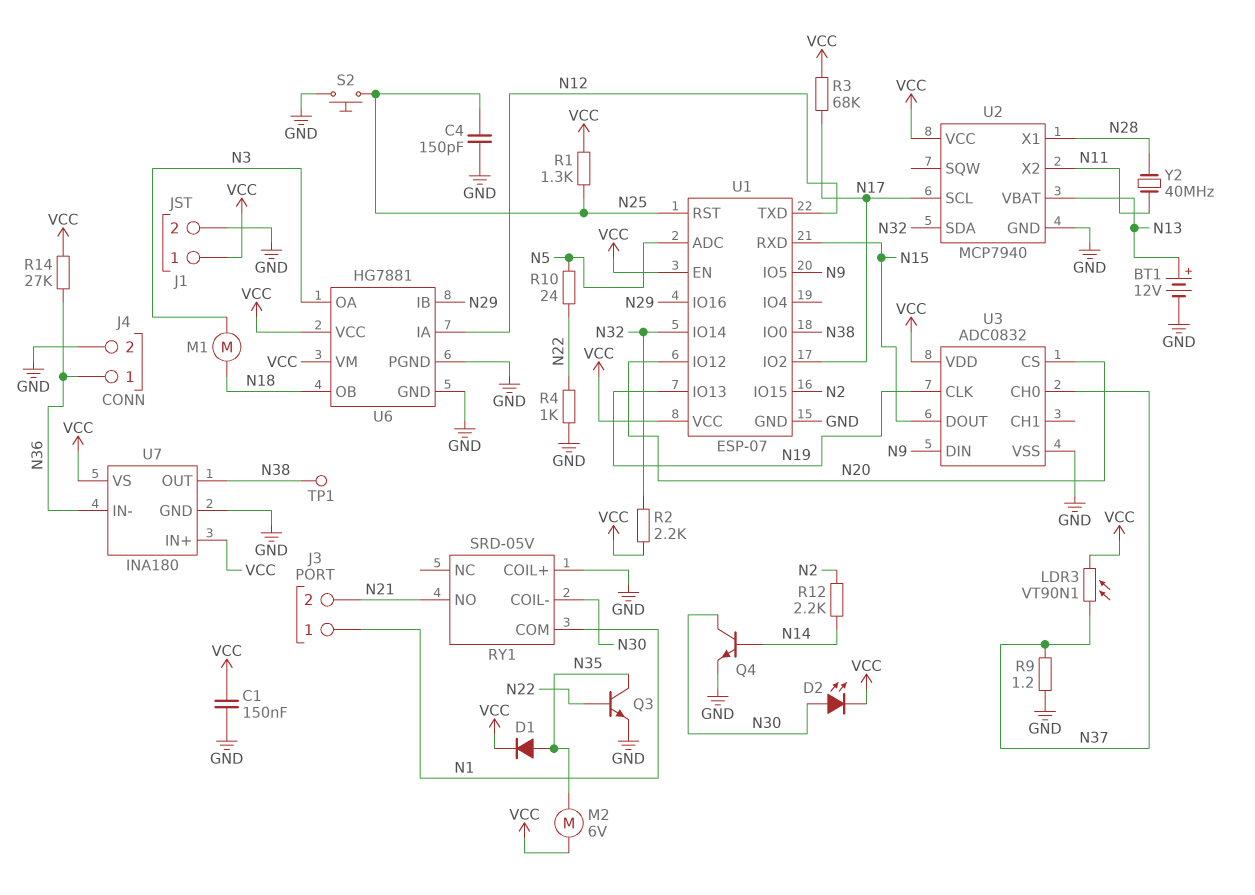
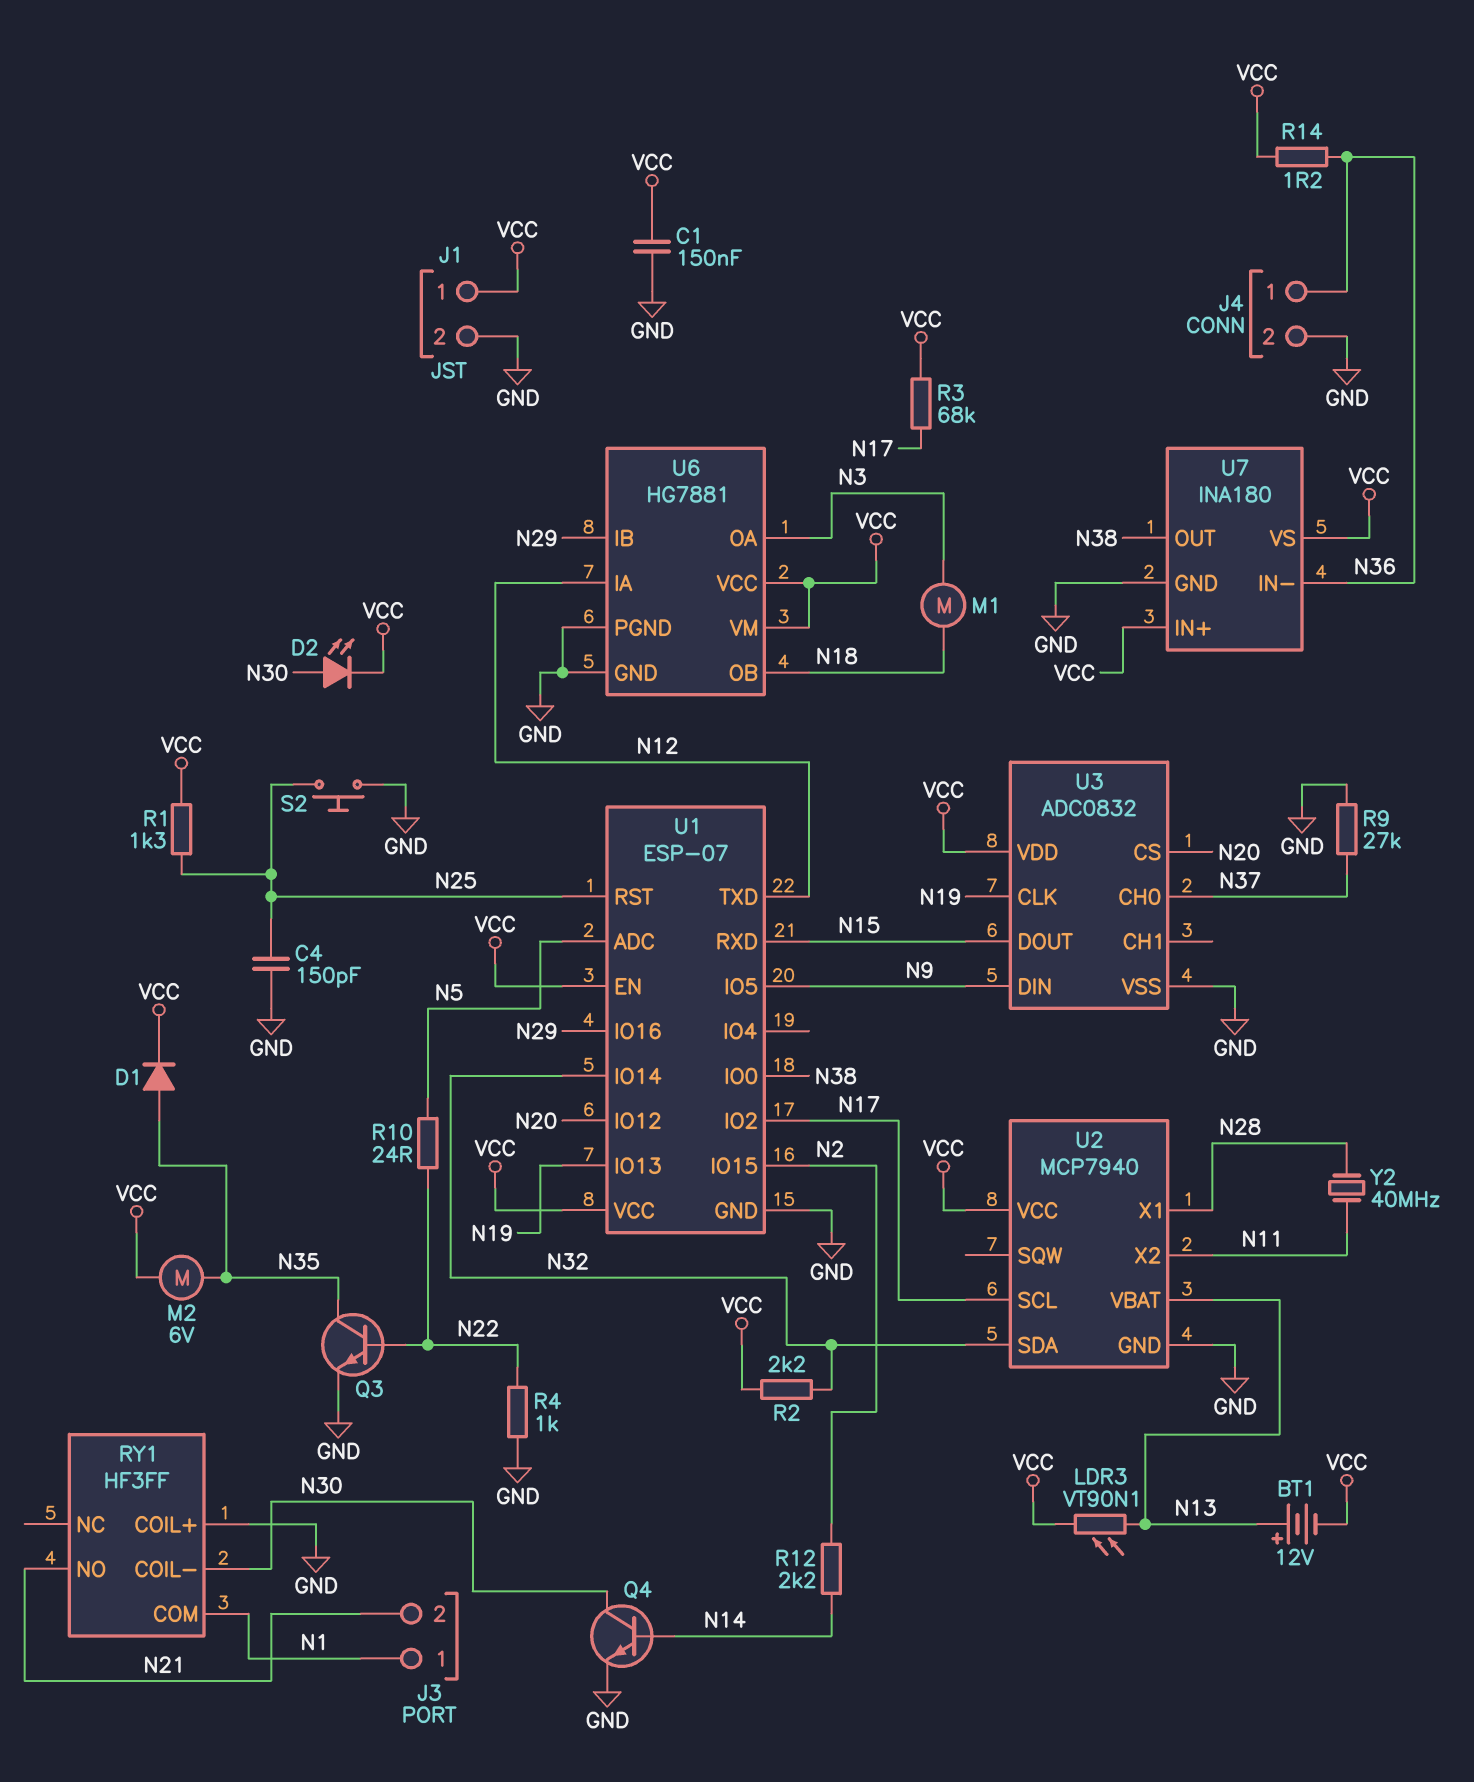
BT1: 12V (plus N13, minus GND) -> 12V (plus N13, minus VCC)
LDR3: VT90N1 (N37, VCC) -> VT90N1 (N13, VCC)
R9: 1.2 (GND, N37) -> 27k (GND, N37)
R14: 27k (N36, VCC) -> 1.2 (N36, VCC)
RY1: SRD-05V -> HF3FF
TP1: test point (N38) -> none

